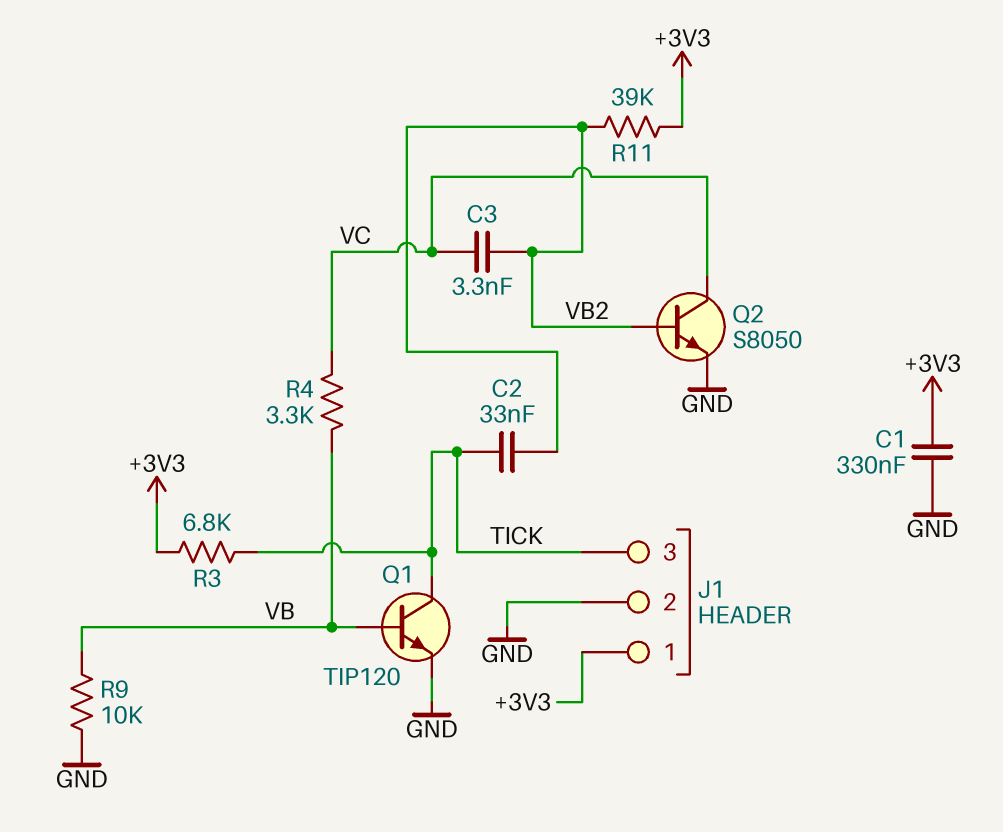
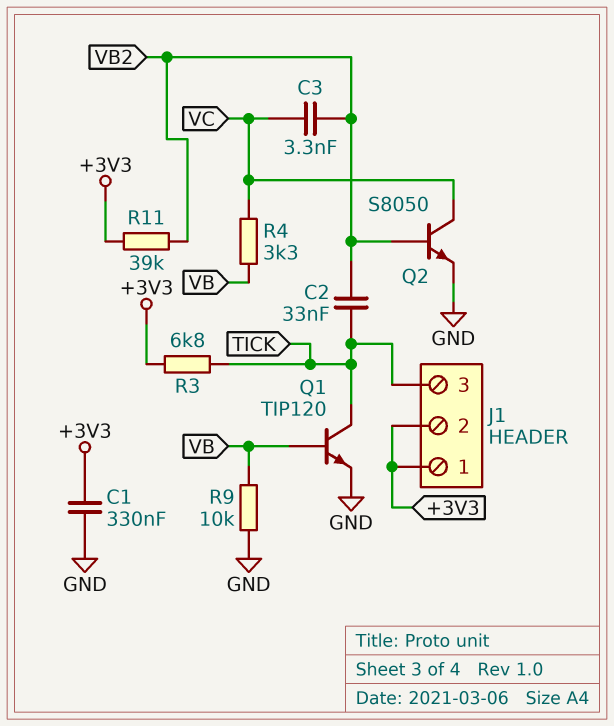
J1 pin 2: GND -> +3V3

